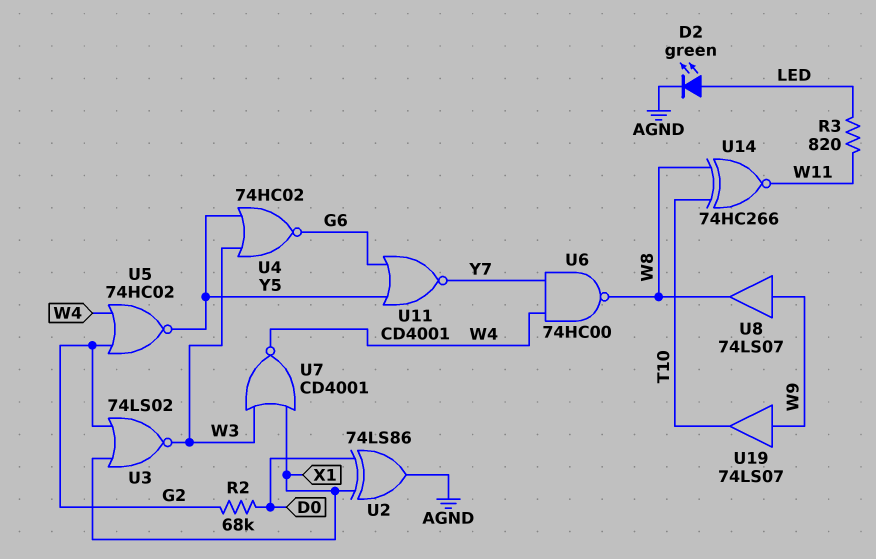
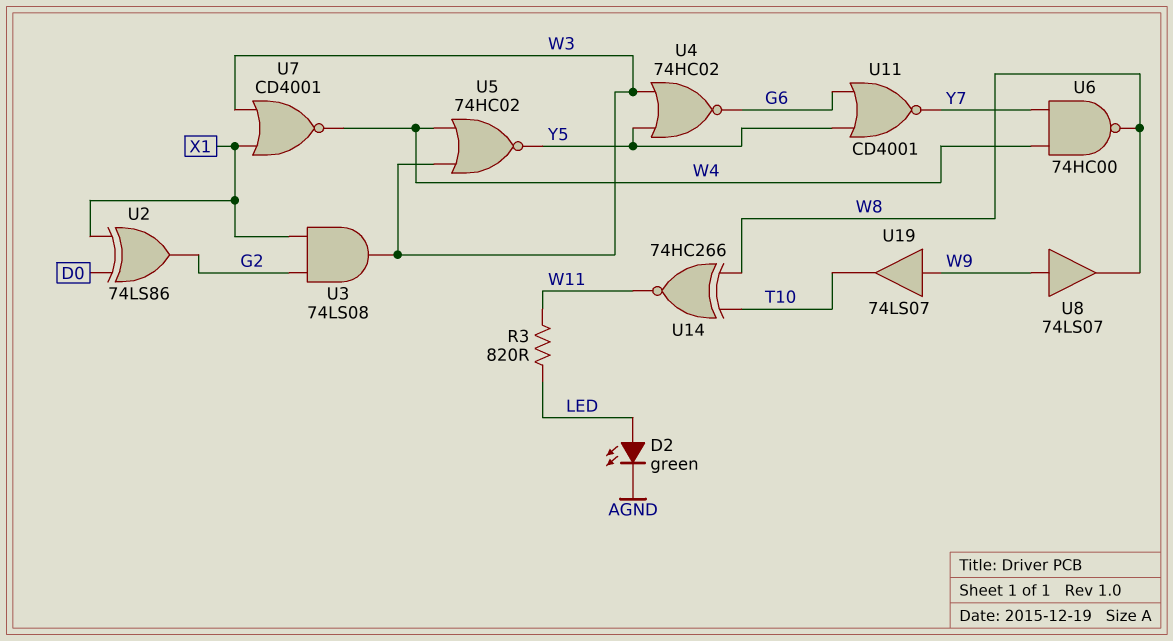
R2: 68k (D0, G2) -> none
U2: XOR 74LS86 (in D0, in X1, out AGND) -> XOR 74LS86 (in D0, in X1, out G2)
U3: NOR 74LS02 (in G2, in X1, out W3) -> AND 74LS08 (in G2, in X1, out W3)
U5: NOR 74HC02 (in G2, in W4, out Y5) -> NOR 74HC02 (in W3, in W4, out Y5)

